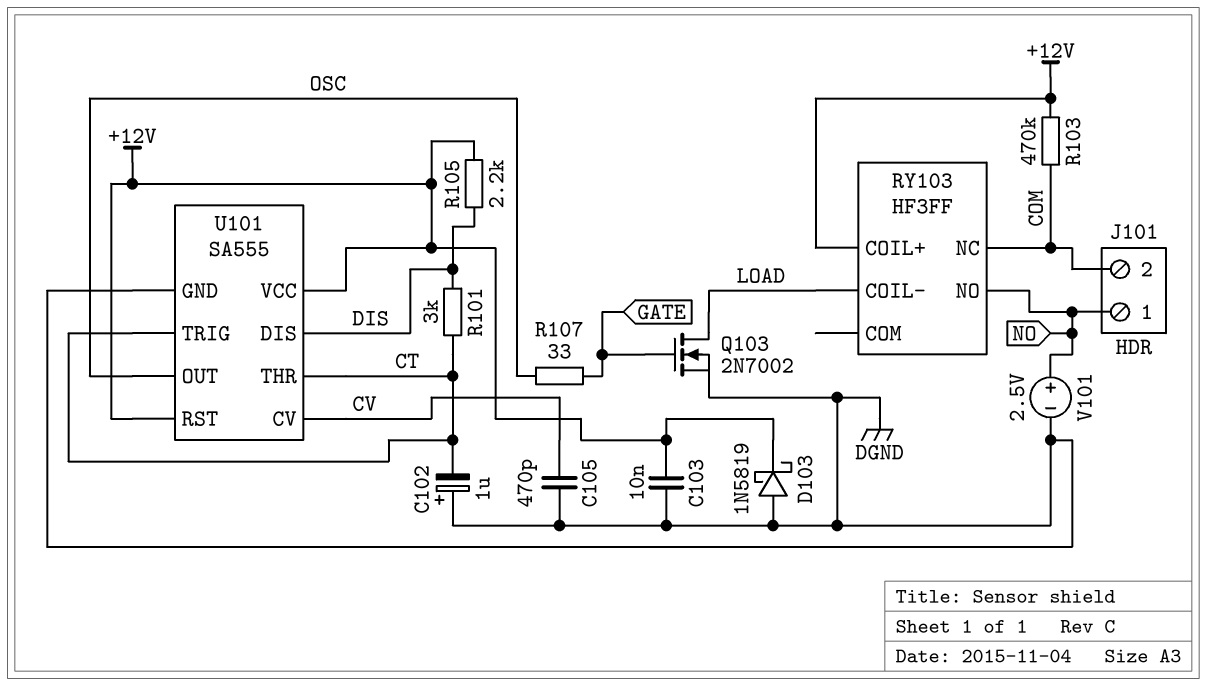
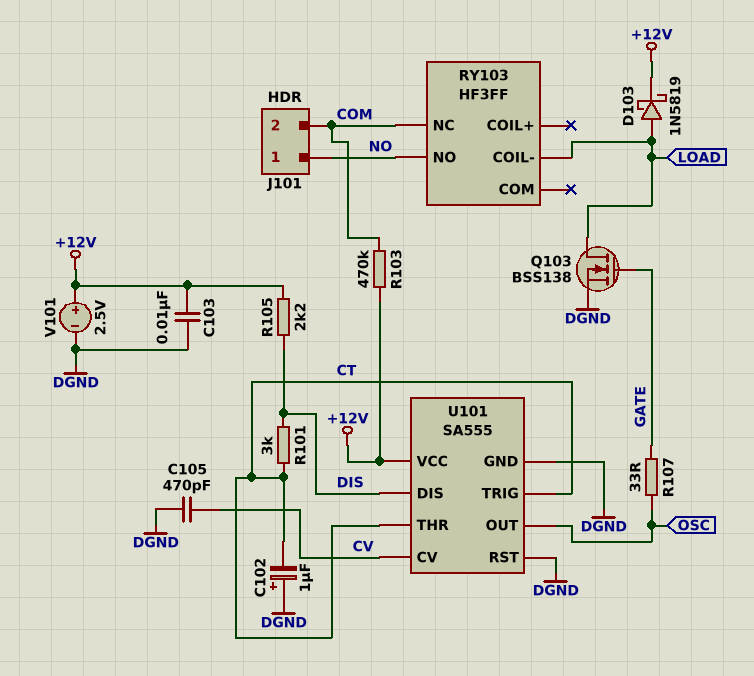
D103: schottky 1N5819 (A DGND, K +12V) -> schottky 1N5819 (A LOAD, K +12V)
Q103: NMOS 2N7002 (G GATE, D LOAD, S DGND) -> NMOS BSS138 (G GATE, D LOAD, S DGND)
RY103 pin COIL+: +12V -> none
U101 pin RST: +12V -> DGND
V101: 2.5V (plus NO, minus DGND) -> 2.5V (plus +12V, minus DGND)

